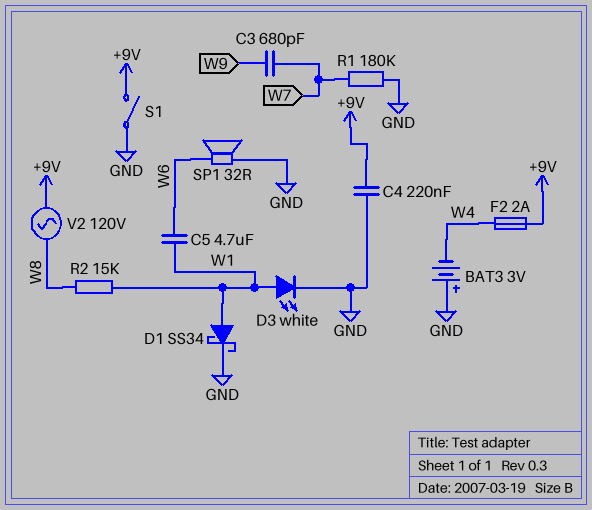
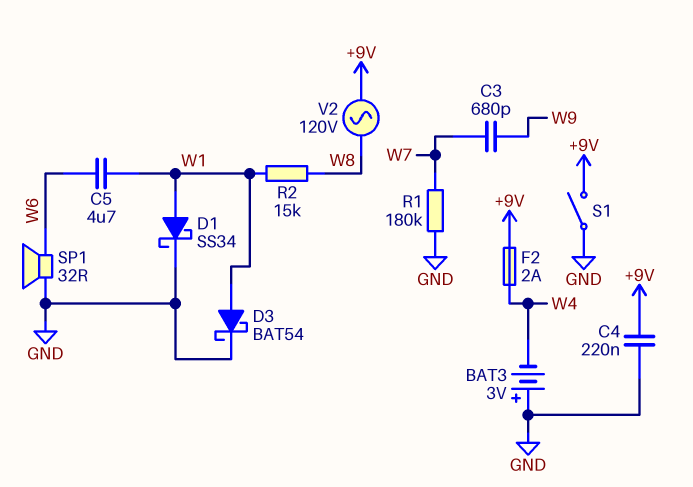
D3: LED white (A W1, K GND) -> schottky BAT54 (A W1, K GND)

